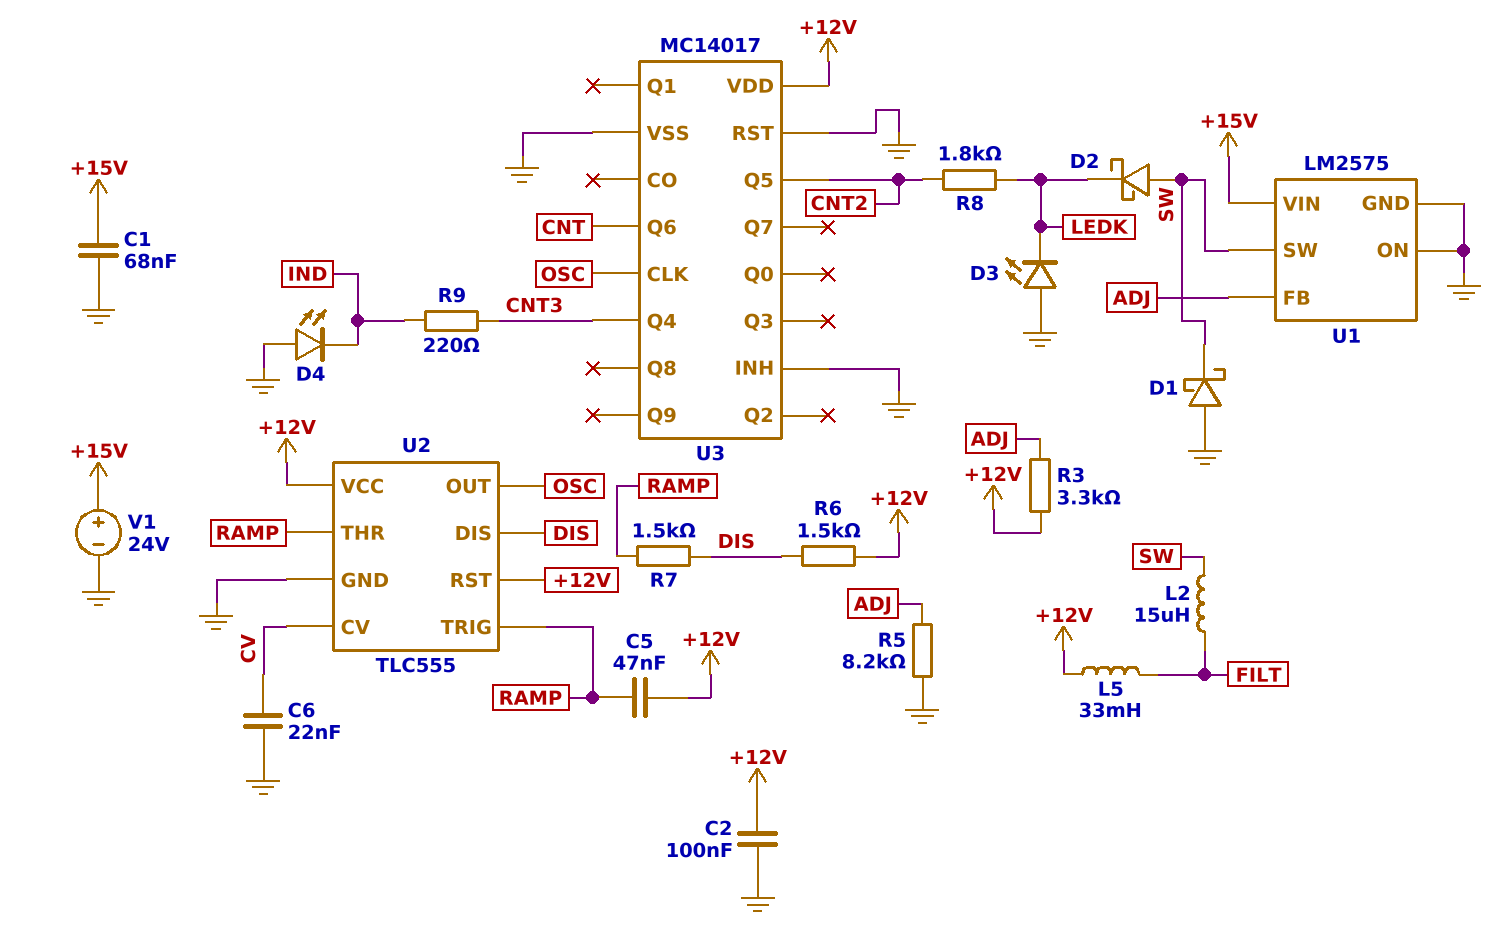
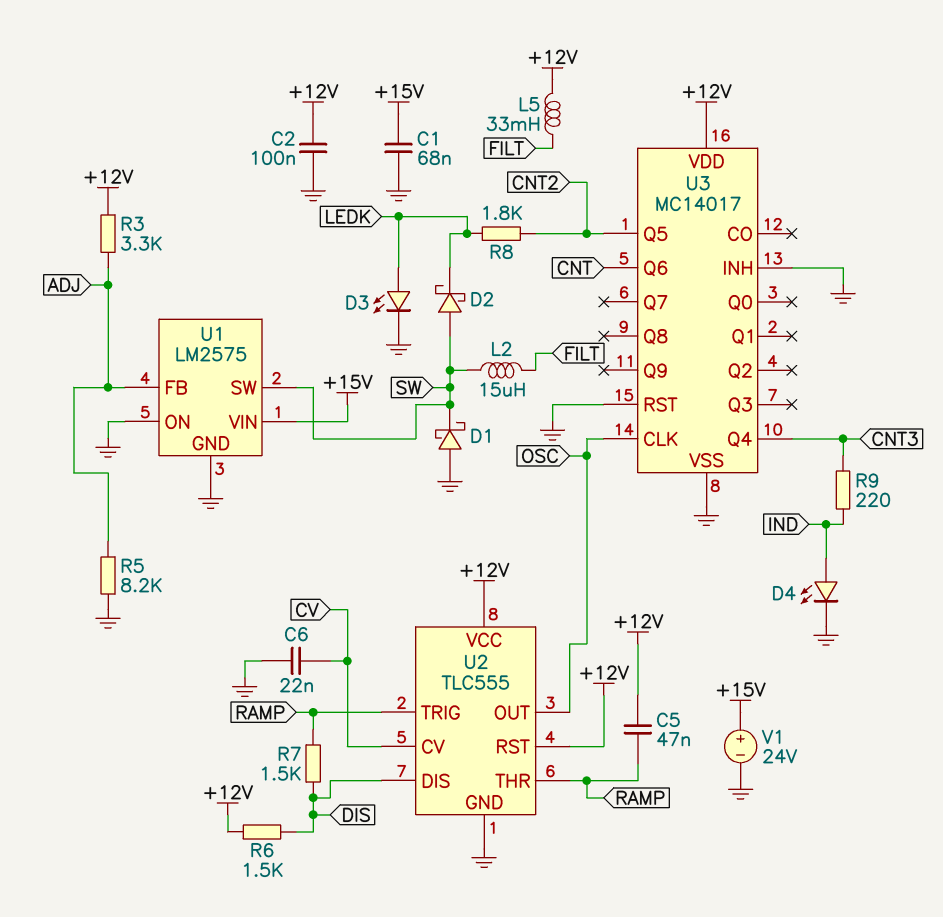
D3: LED (A GND, K LEDK) -> LED (A LEDK, K GND)
D4: LED (A GND, K IND) -> LED (A IND, K GND)

